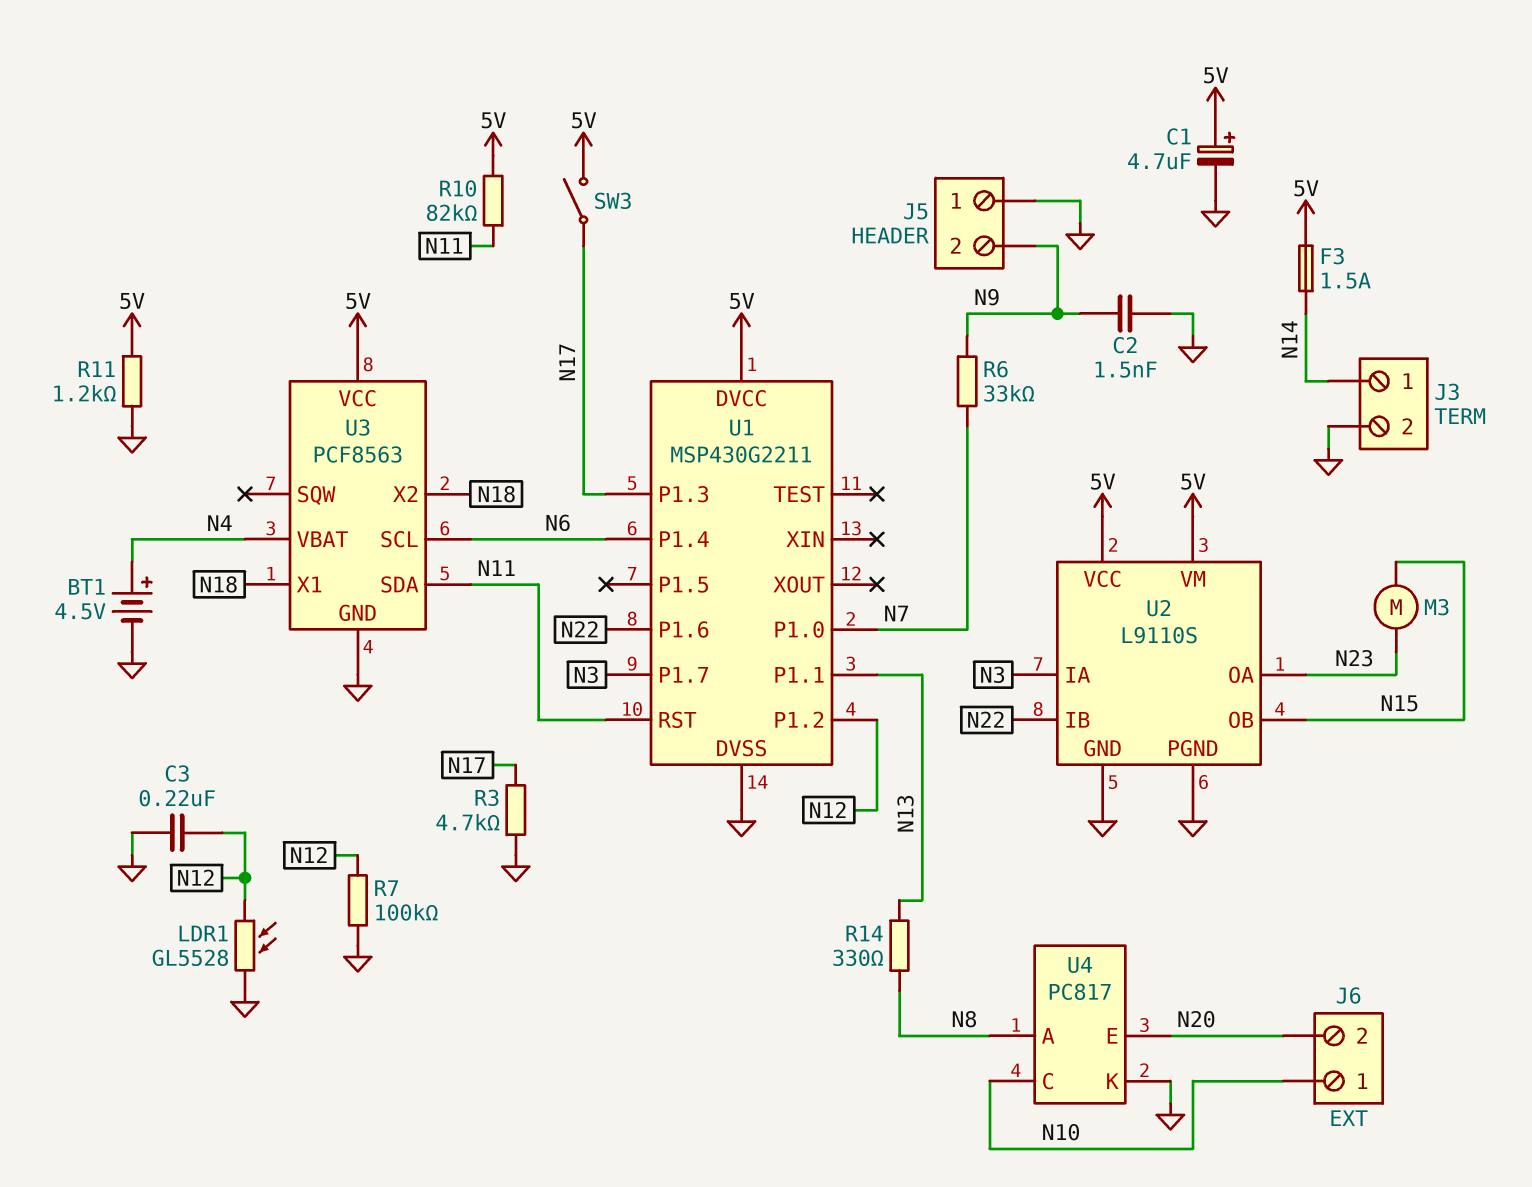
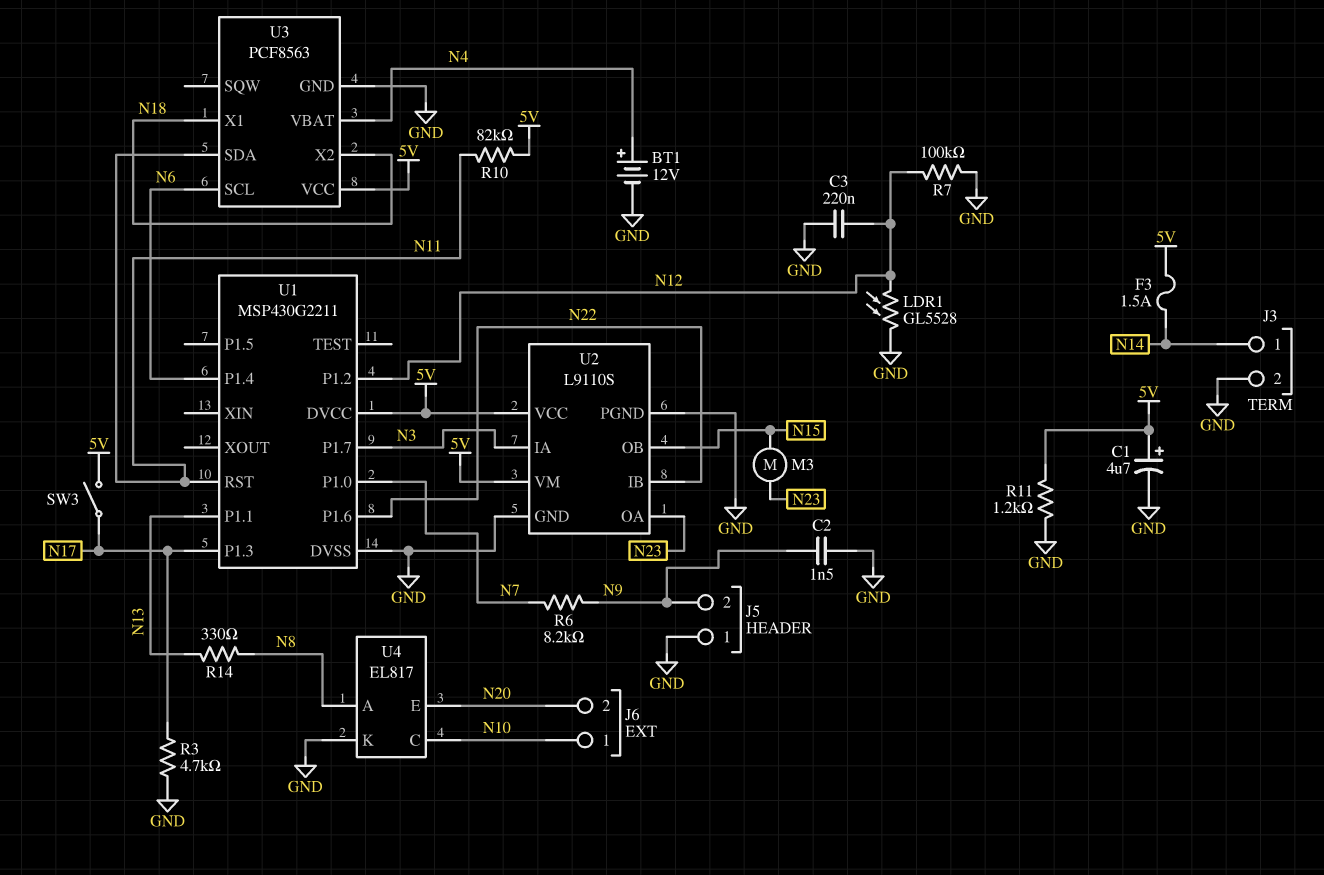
BT1: 4.5V (plus N4, minus GND) -> 12V (plus N4, minus GND)
R6: 33k (N7, N9) -> 8.2k (N7, N9)
U4: PC817 -> EL817

